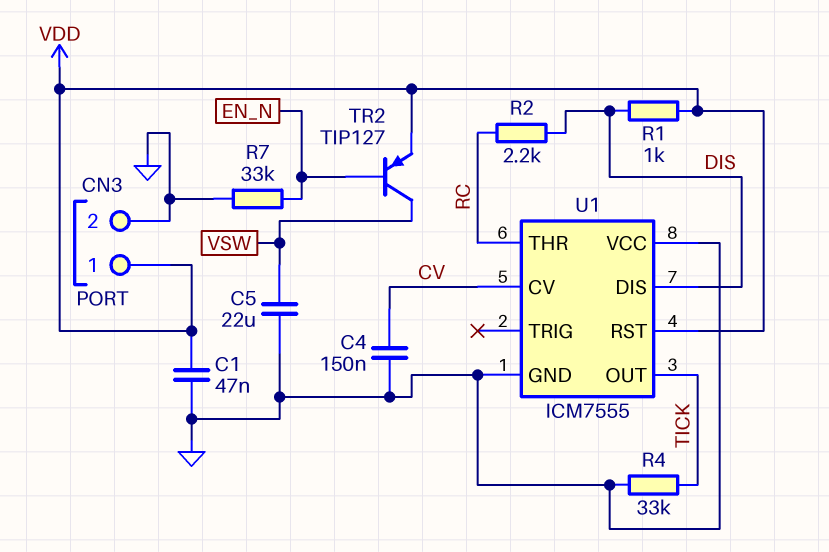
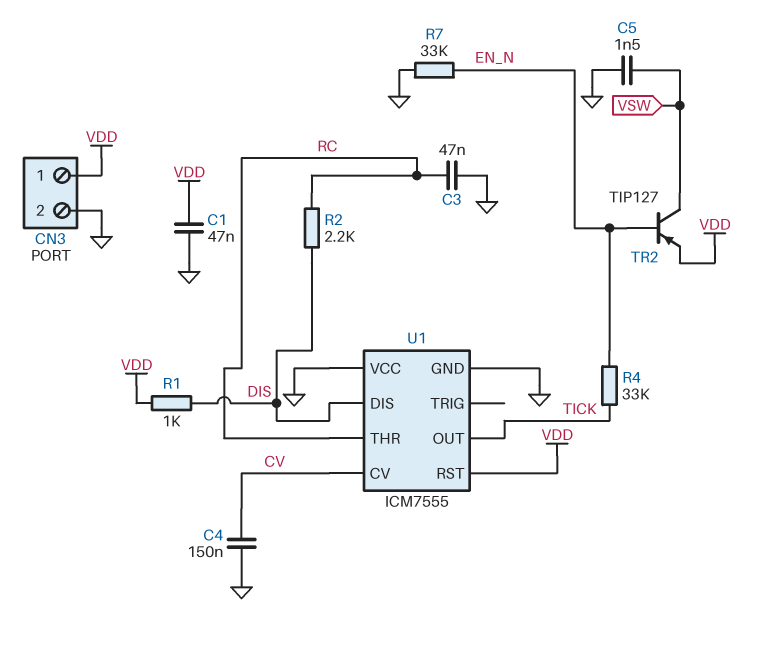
C3: none -> 47nF (GND, RC)
C5: 22uF (GND, VSW) -> 1.5nF (GND, VSW)
R4: 33k (GND, TICK) -> 33k (EN_N, TICK)

